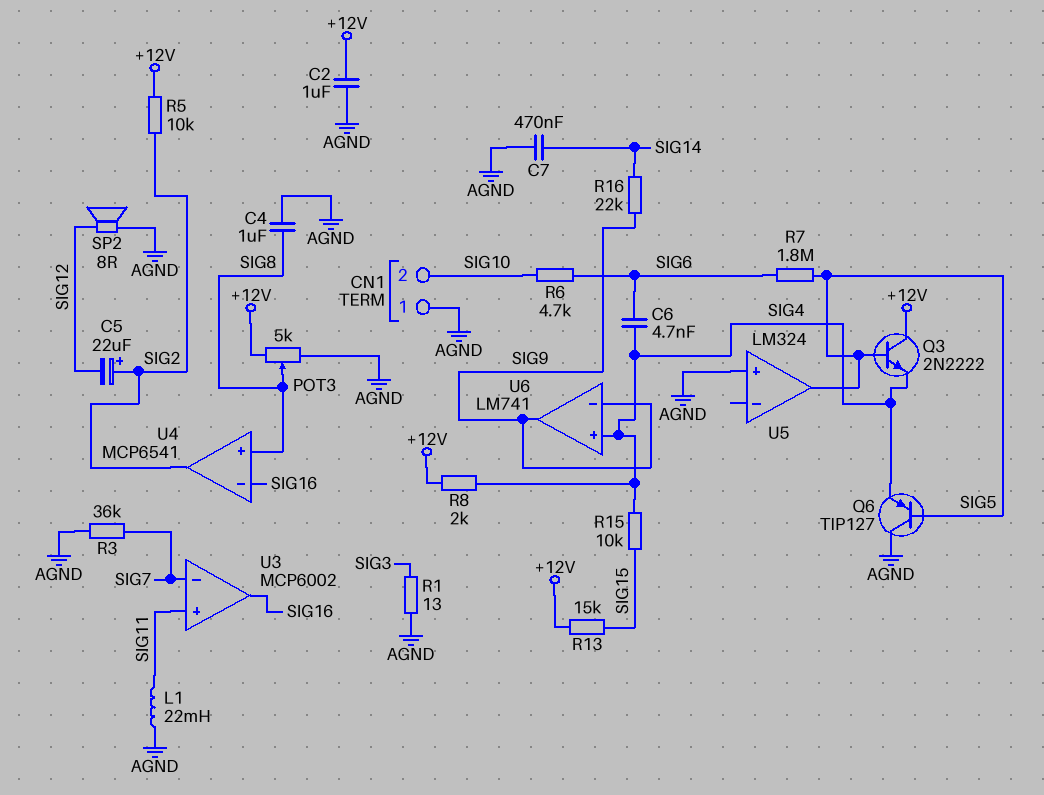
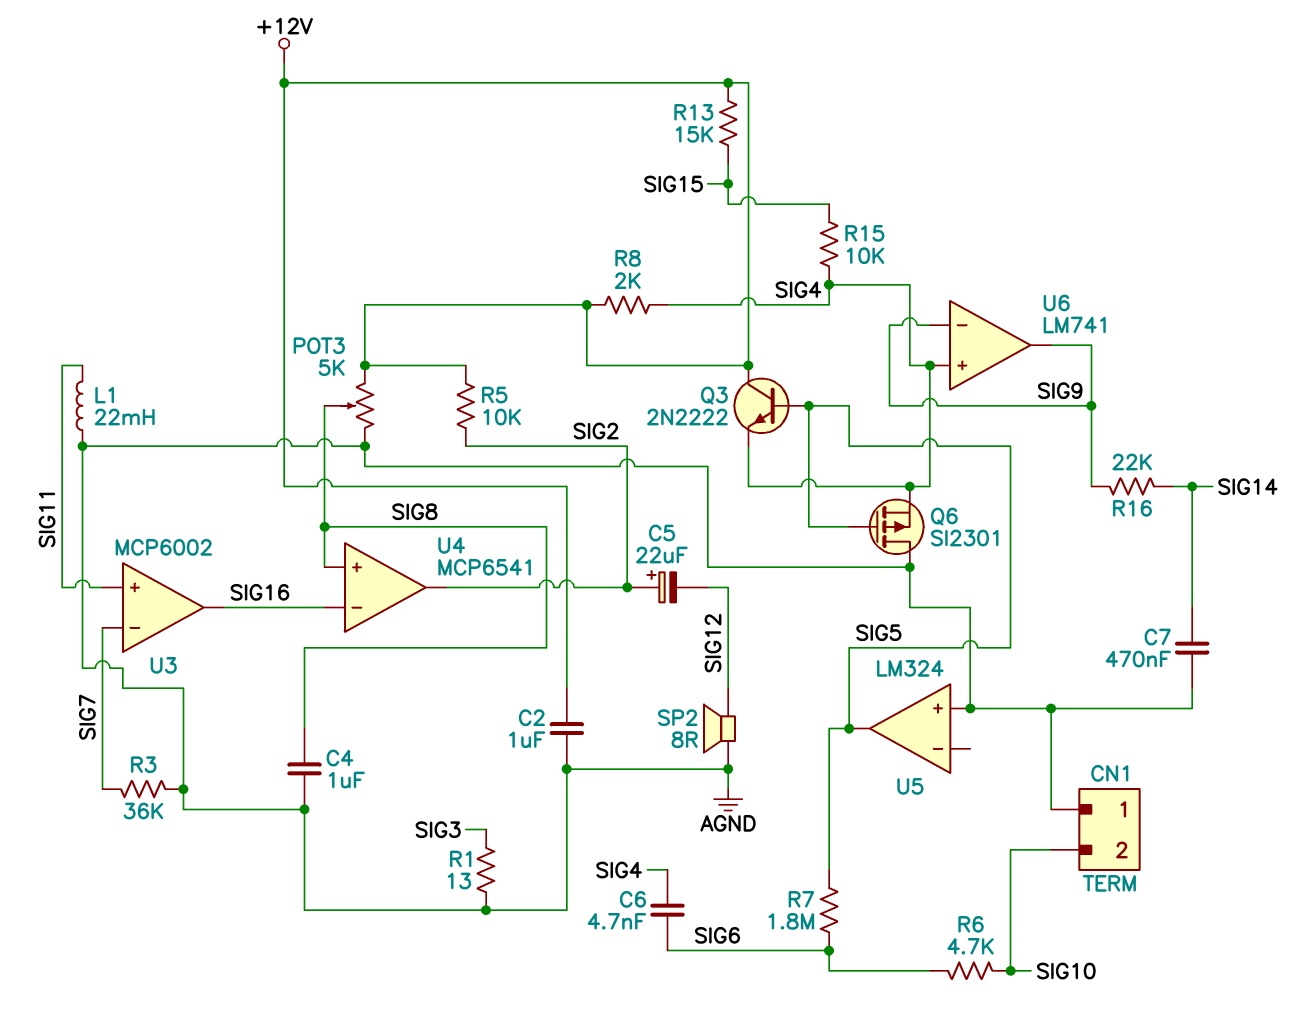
Q6: PNP TIP127 (B SIG5, C AGND, E SIG4) -> PMOS SI2301 (G SIG5, D AGND, S SIG4)

